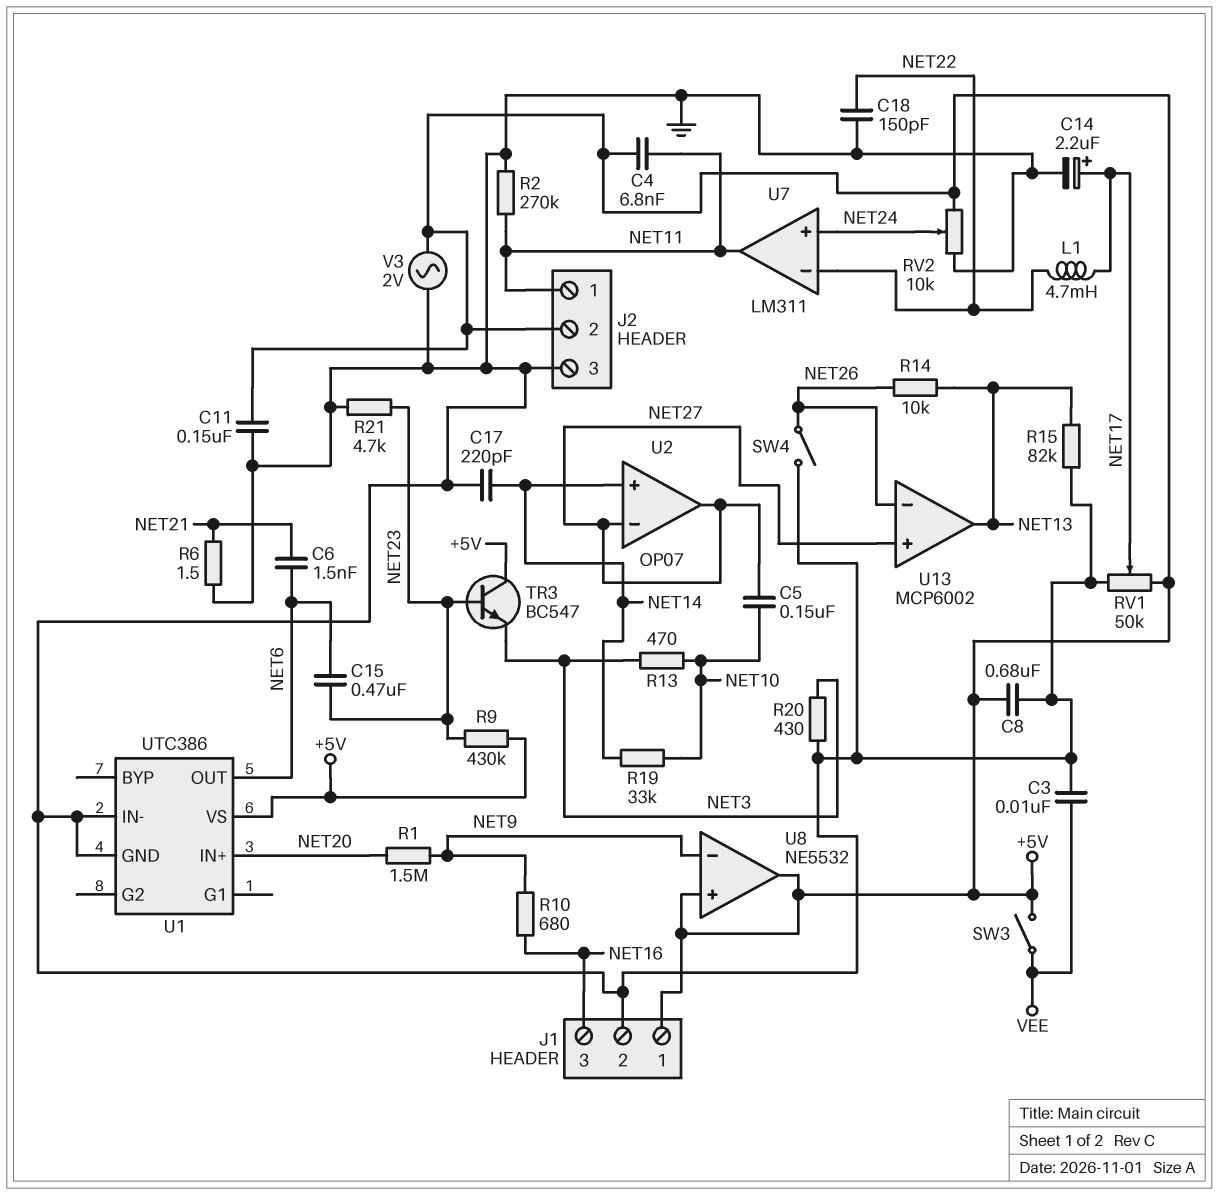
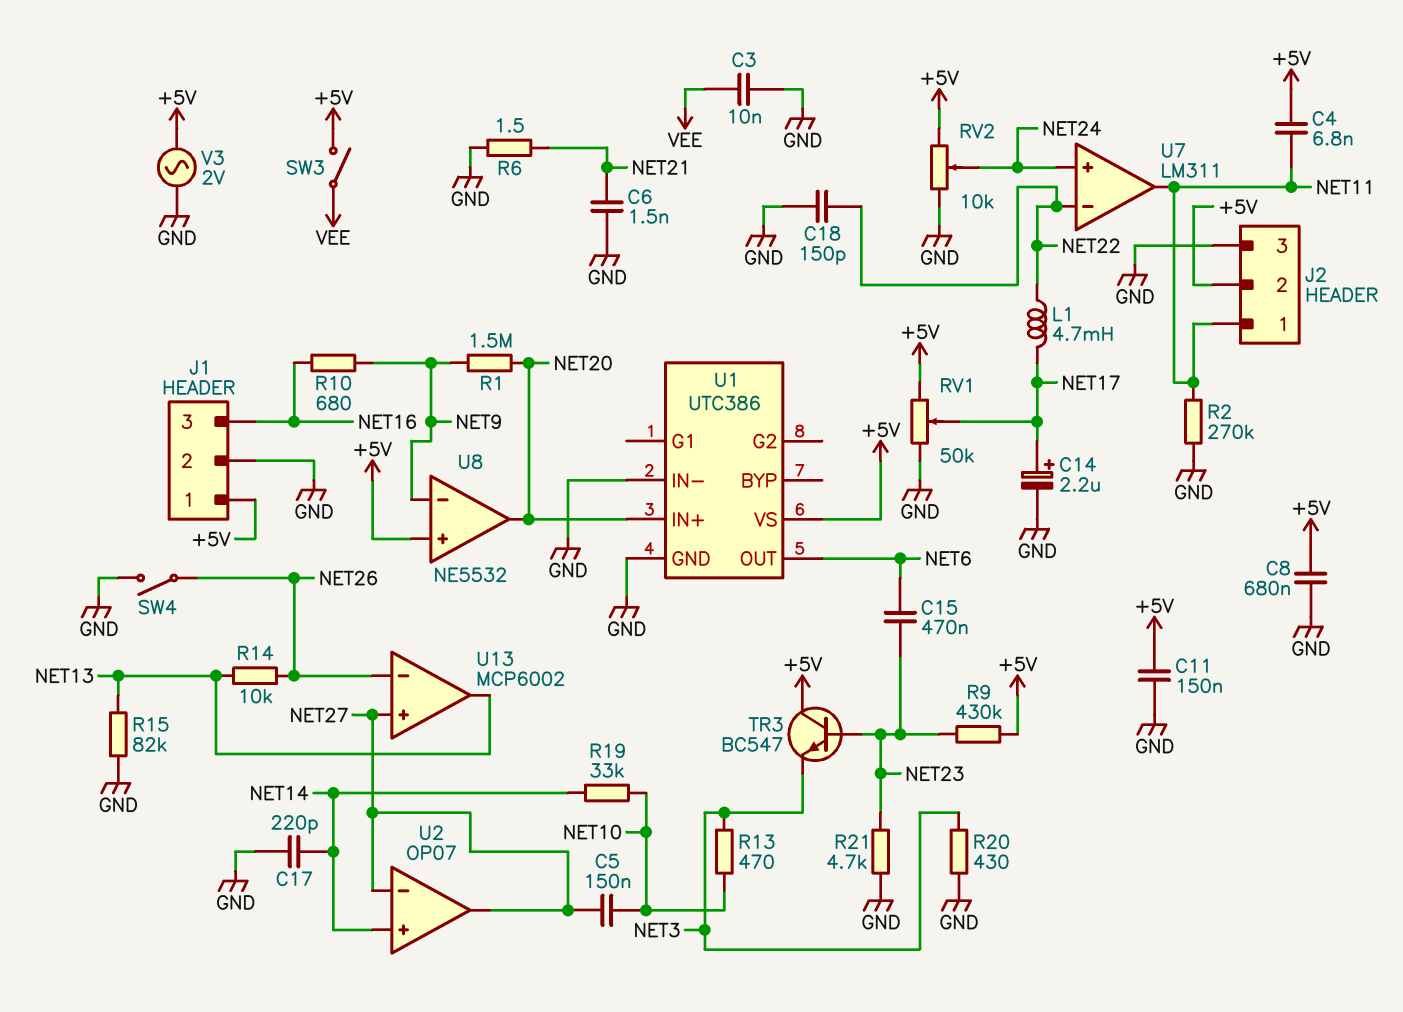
C6: 1.5nF (NET6, NET21) -> 1.5nF (GND, NET21)
U8 pin out: +5V -> NET20

